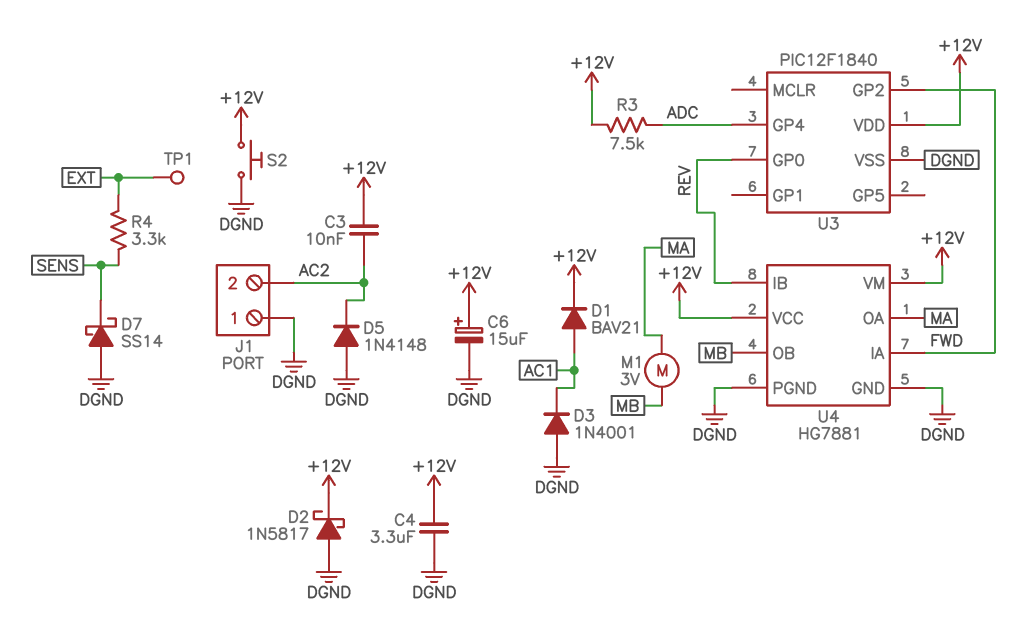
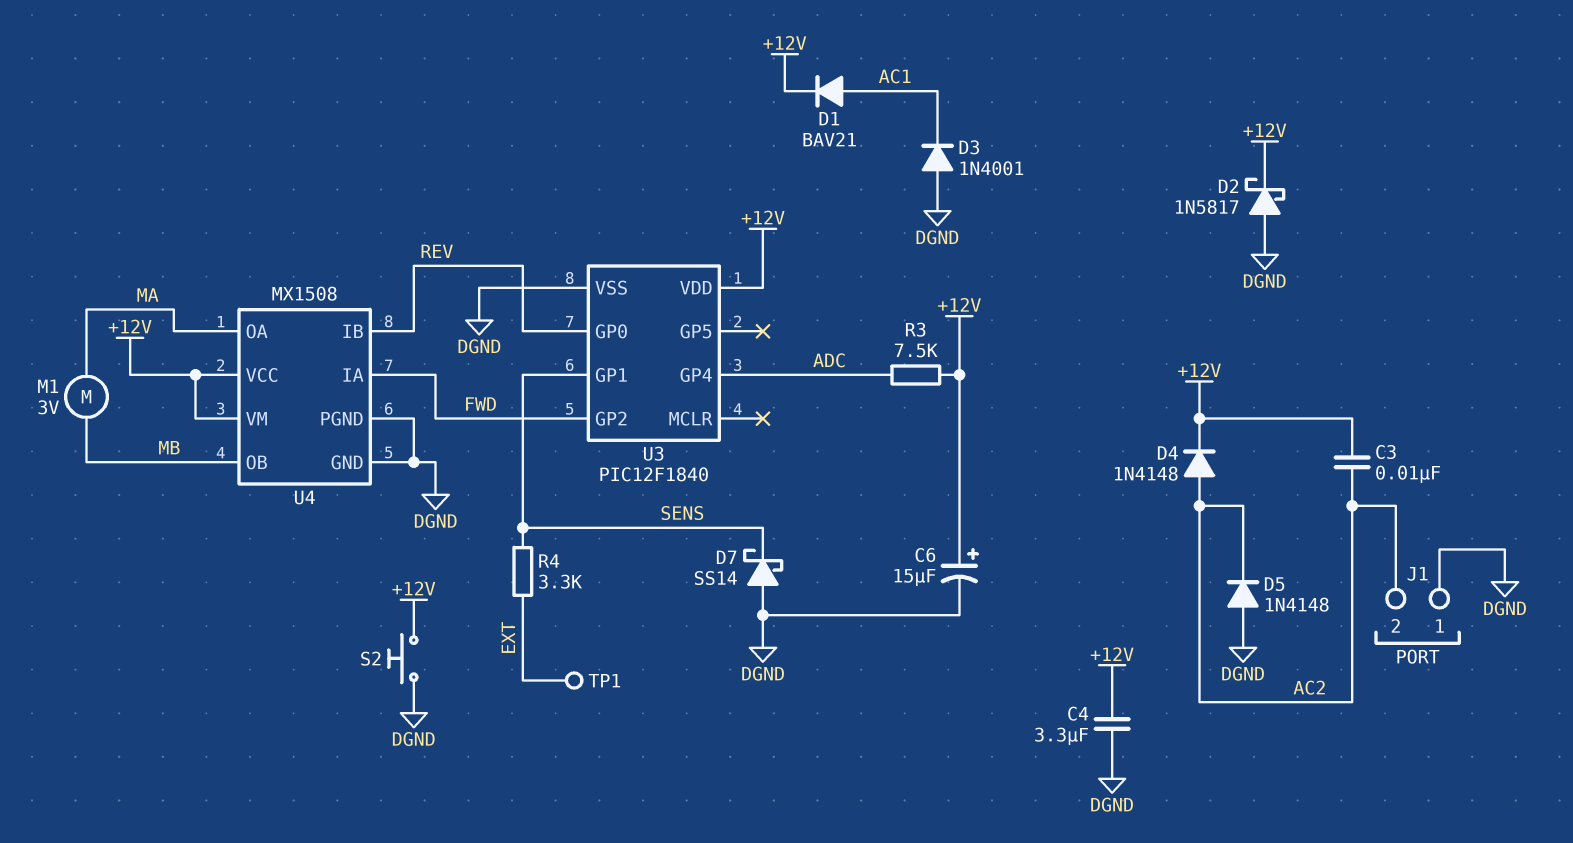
D4: none -> diode 1N4148 (A AC2, K +12V)
U3 pin GP1: none -> SENS
U4: HG7881 -> MX1508

